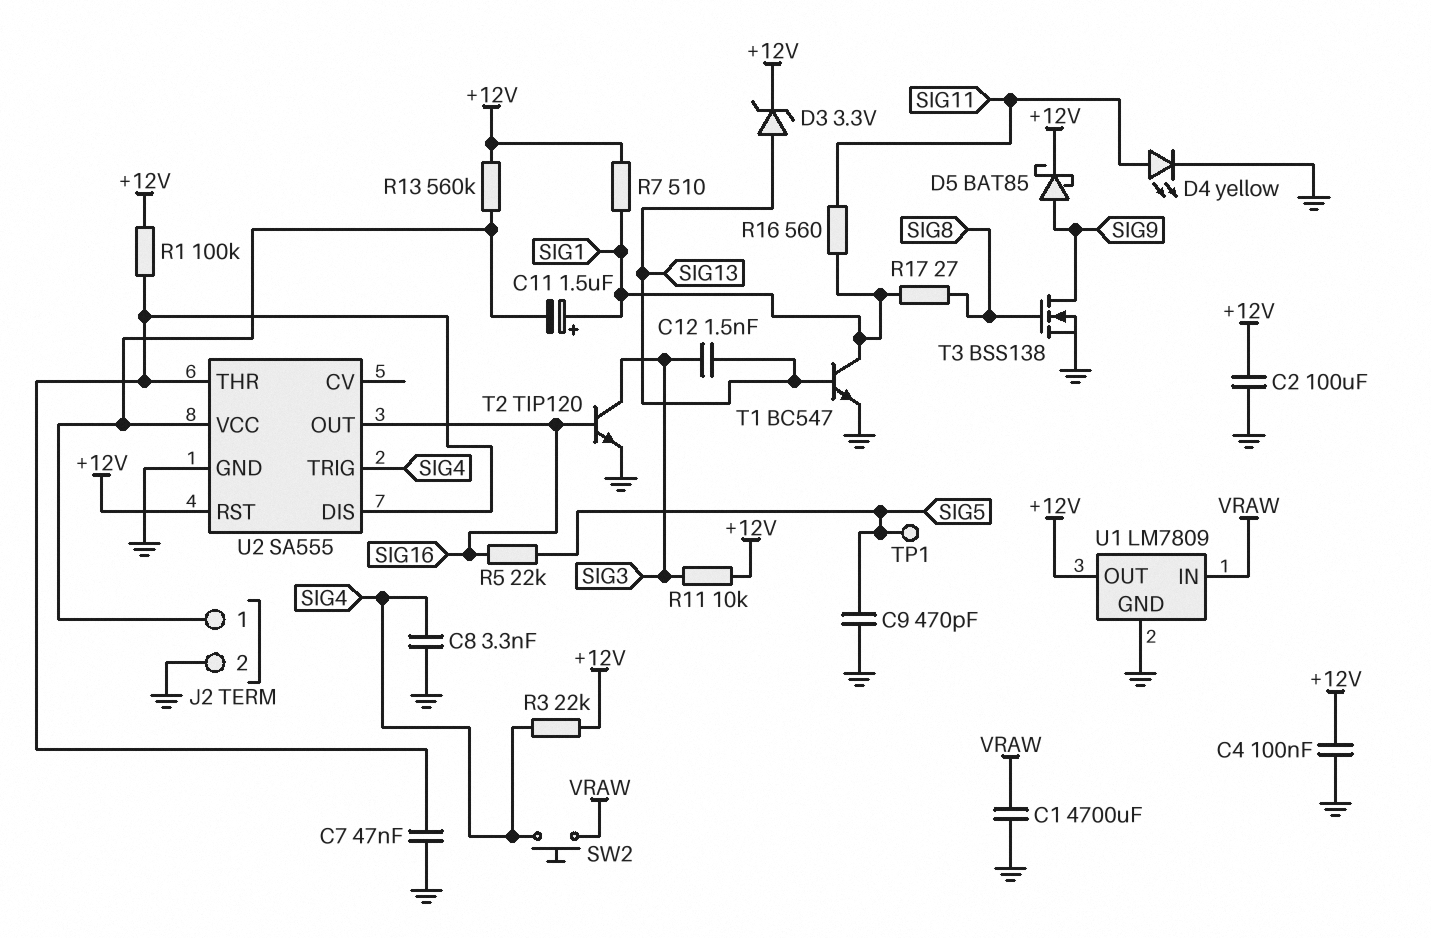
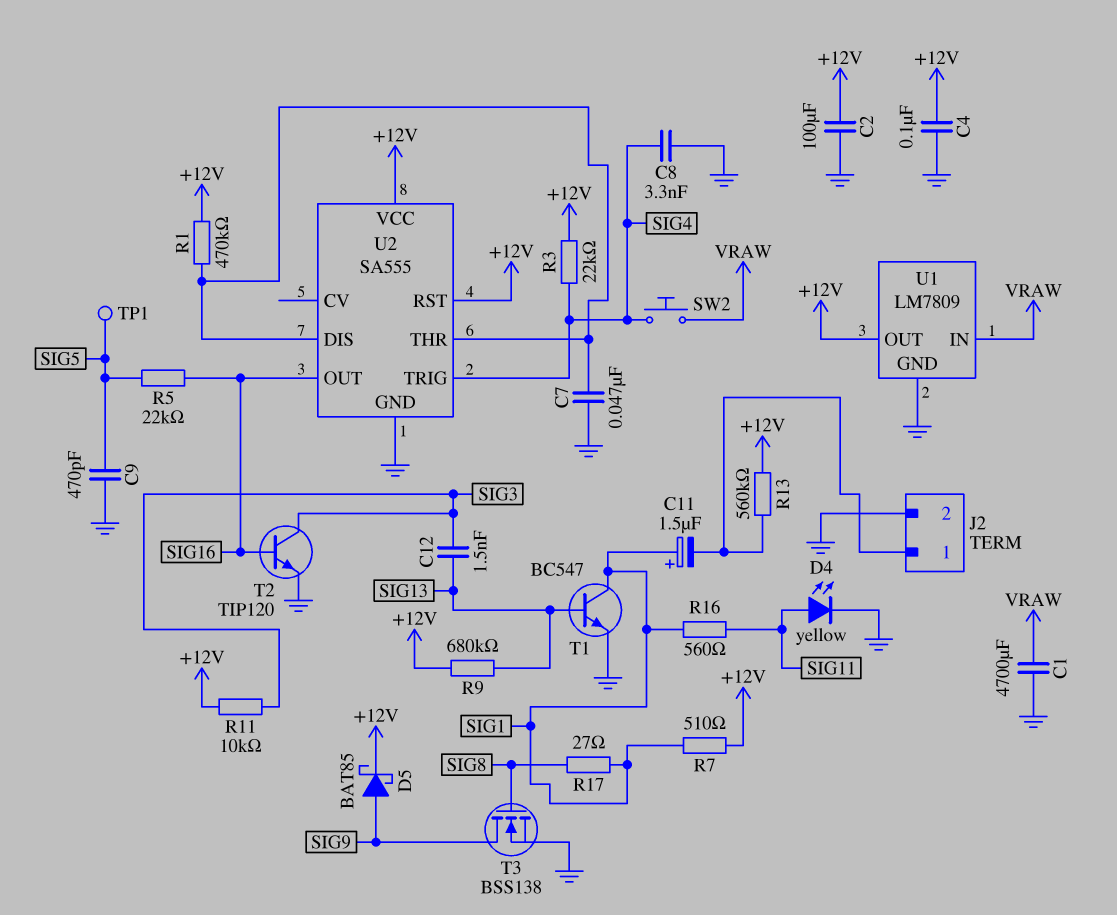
D3: zener 3.3V (A SIG13, K +12V) -> none
R1: 100k (+12V, U2/DIS) -> 470k (+12V, U2/DIS)
R9: none -> 680k (+12V, SIG13)
U2 pin VCC: J2/1 -> +12V

